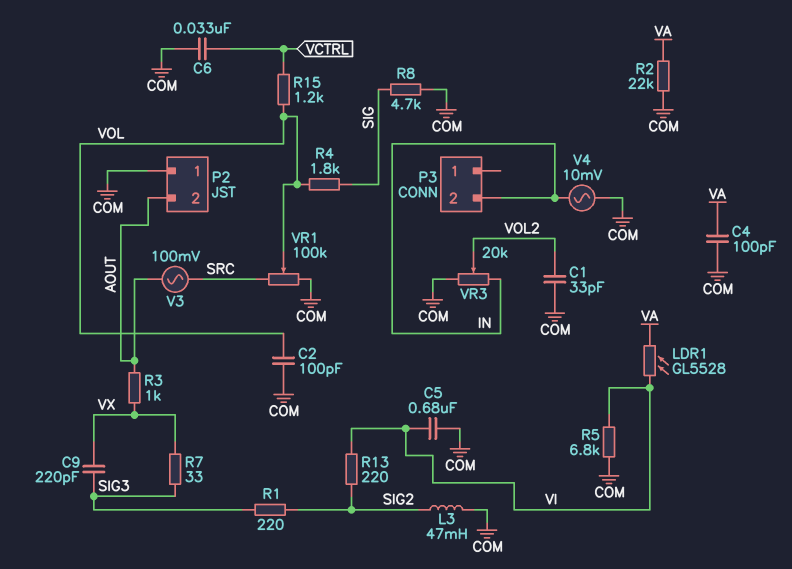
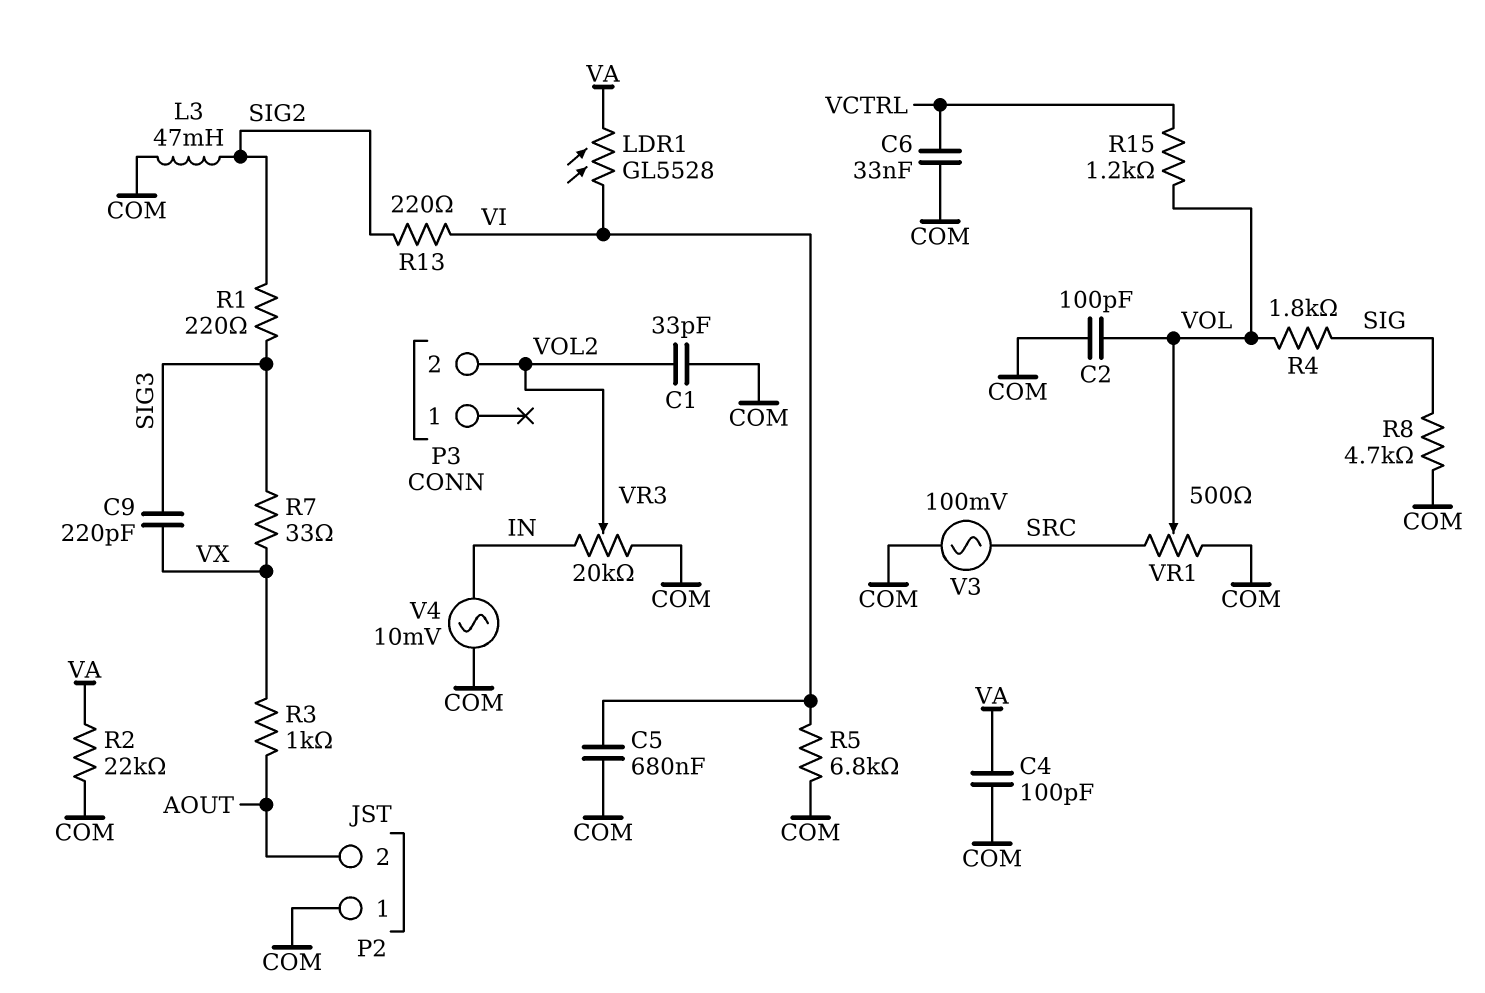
P3 pin 2: IN -> VOL2
V3: AC 100mV (AOUT, SRC) -> AC 100mV (COM, SRC)
VR1: 100k (COM, SRC, wiper VOL) -> 500 (COM, SRC, wiper VOL)

